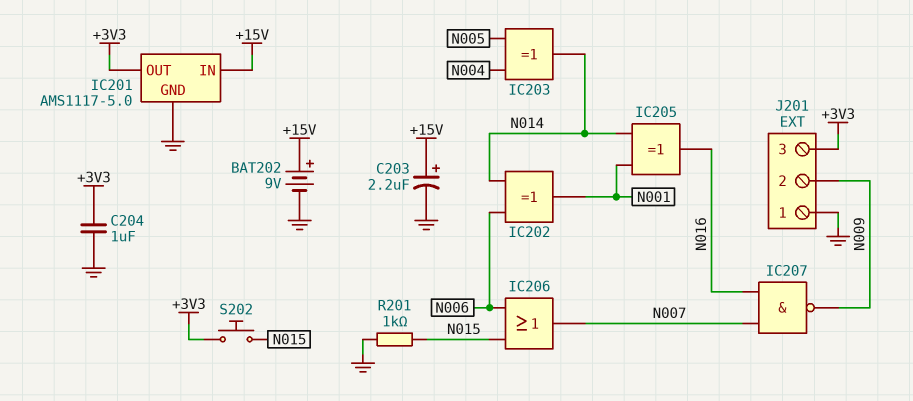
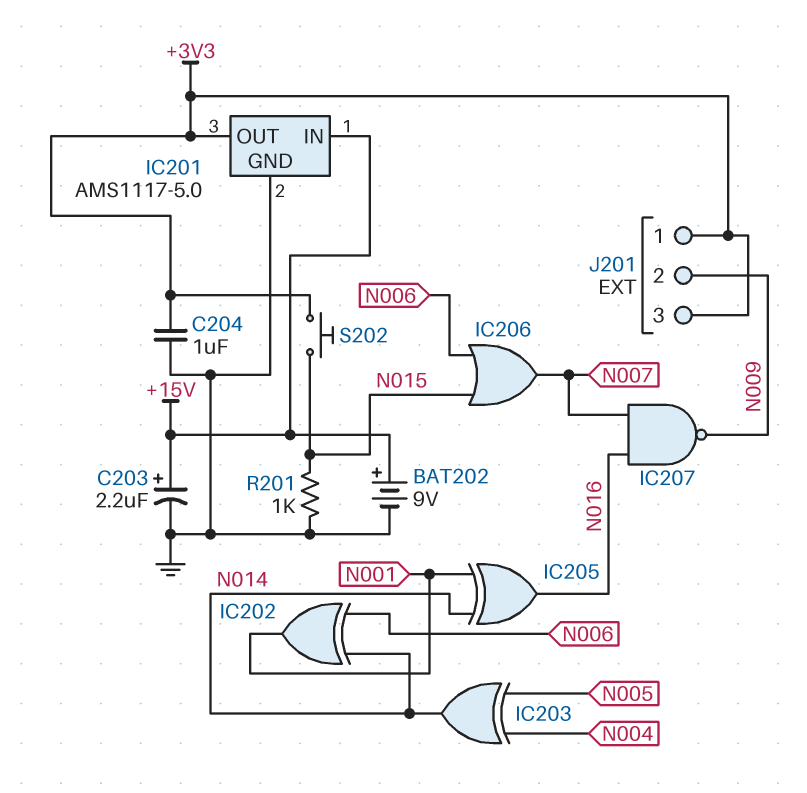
J201 pin 1: GND -> +3V3

